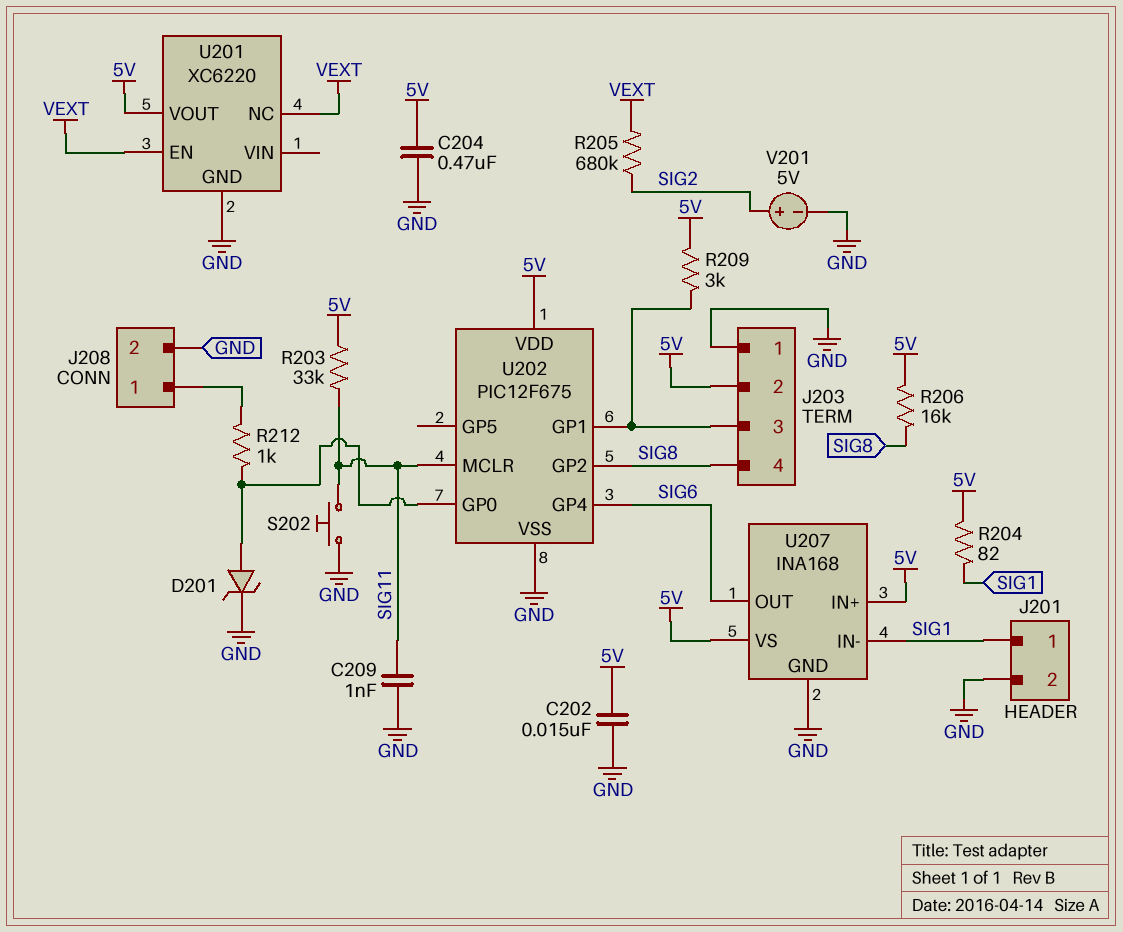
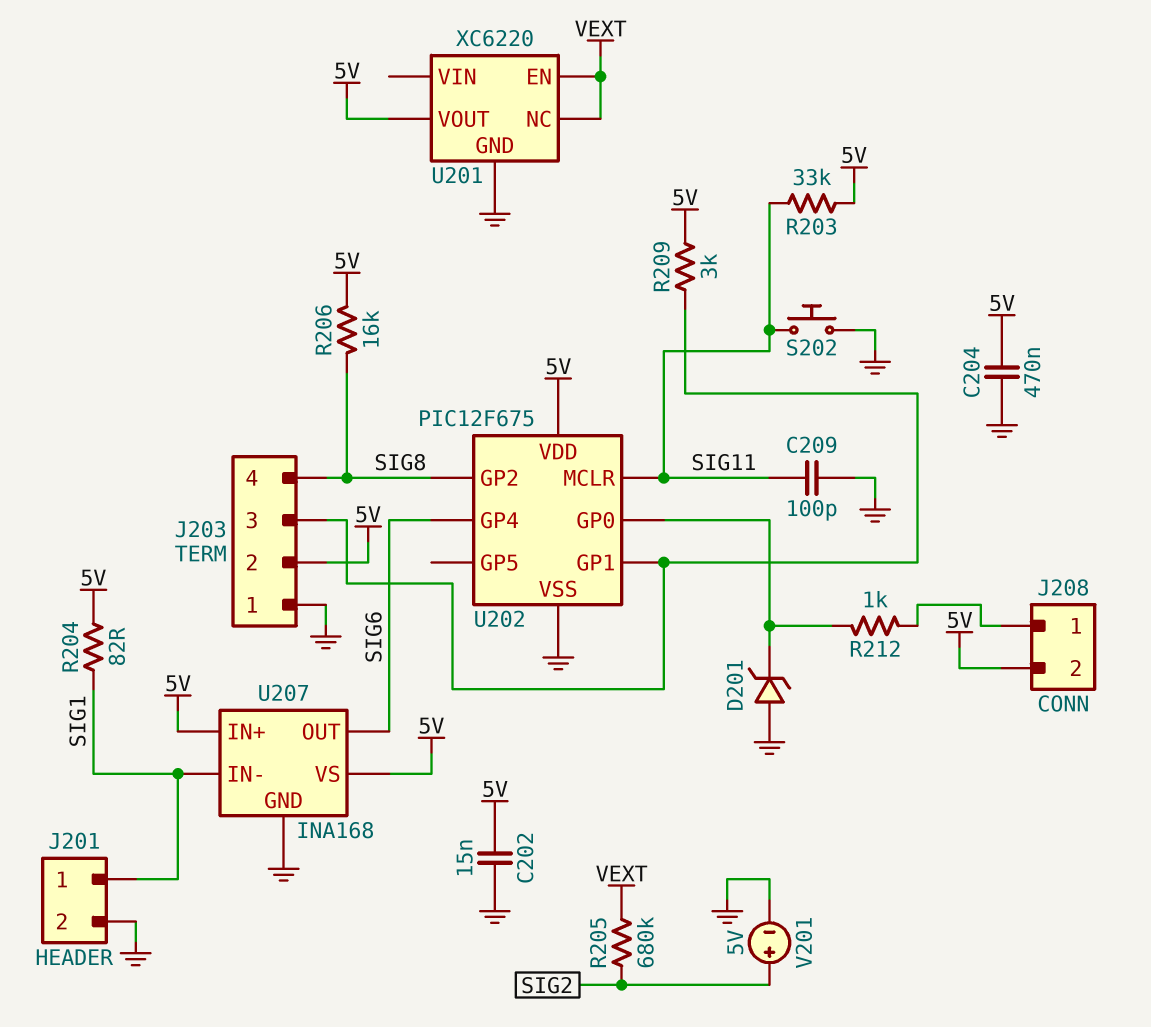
C209: 1nF (GND, SIG11) -> 100pF (GND, SIG11)
D201: zener (A U202/GP0, K GND) -> zener (A GND, K U202/GP0)
J208 pin 2: GND -> 5V

